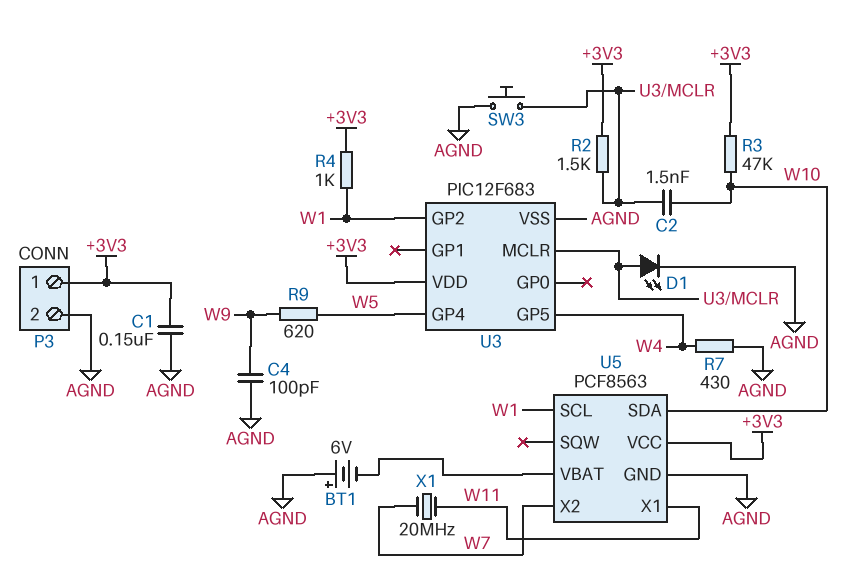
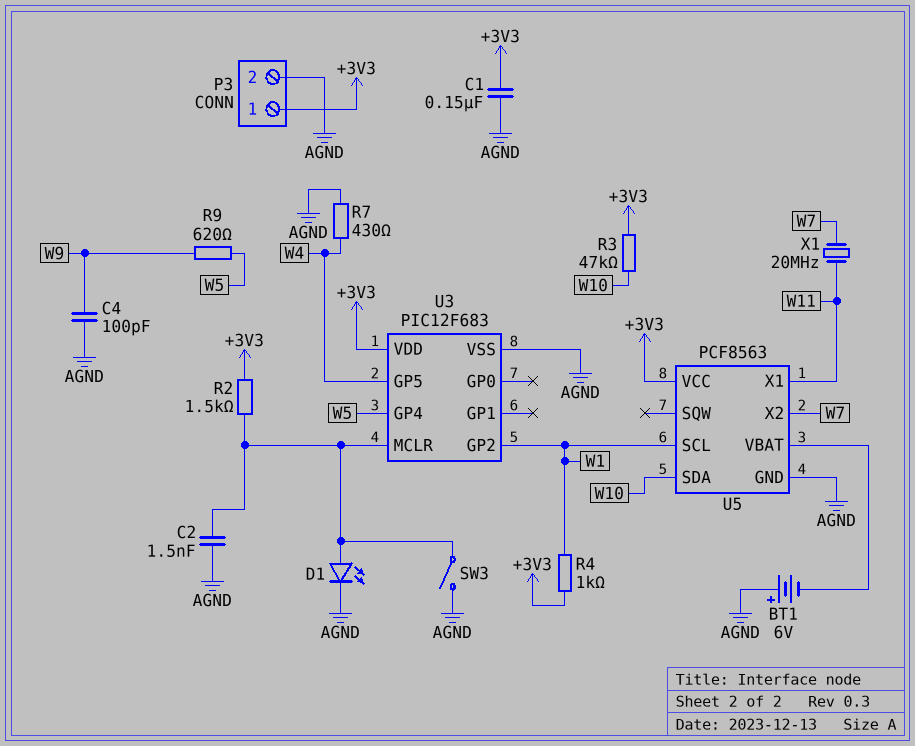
C2: 1.5nF (U3/MCLR, W10) -> 1.5nF (AGND, U3/MCLR)
SW3: button (AGND, U3/MCLR) -> switch (AGND, U3/MCLR)

